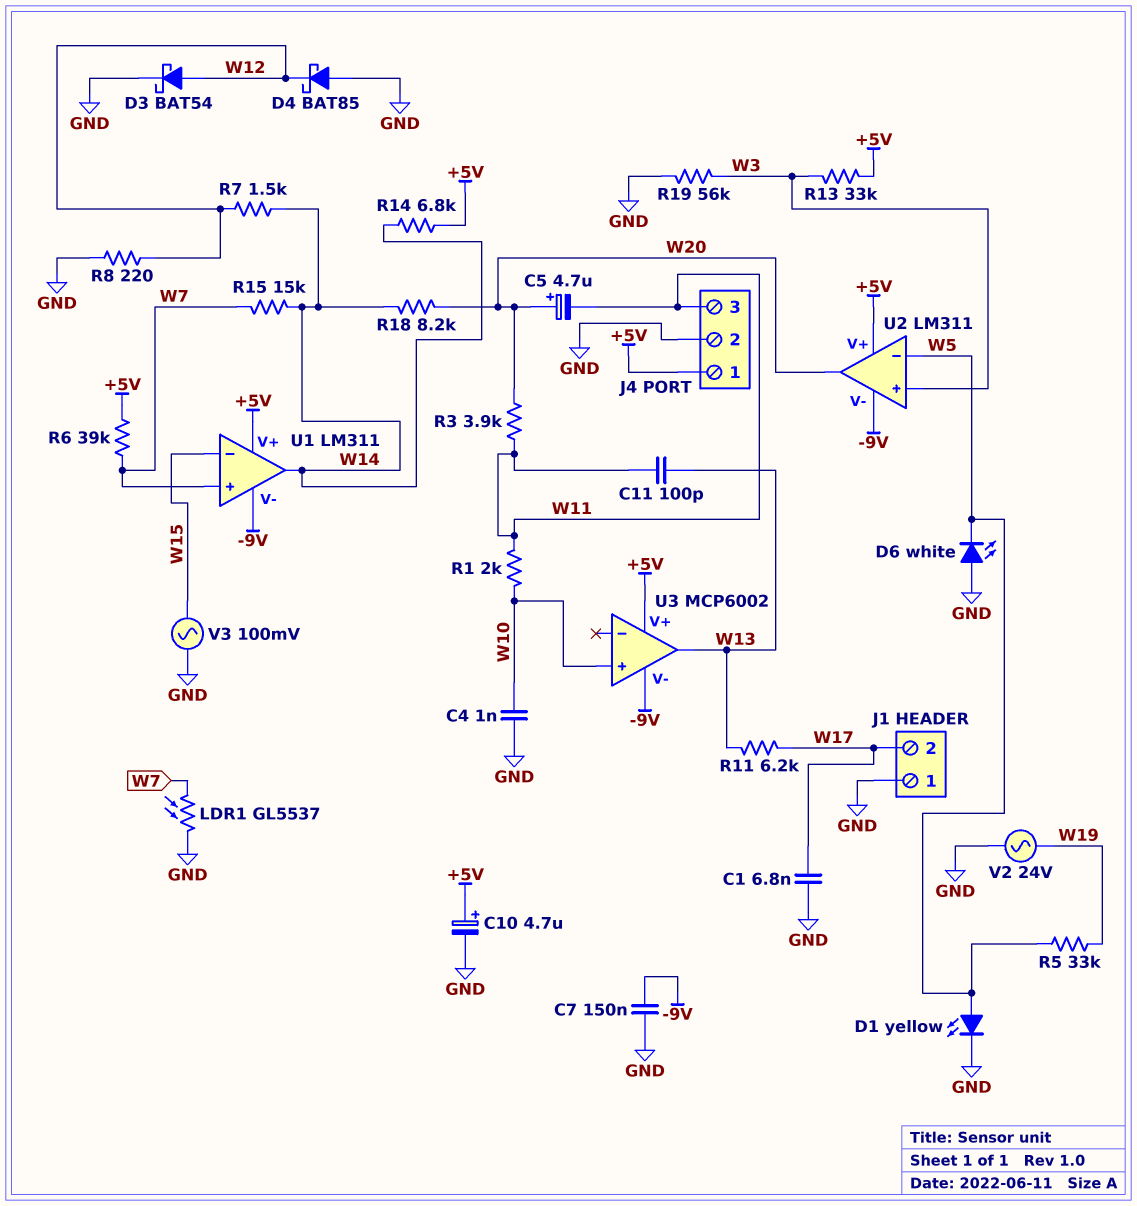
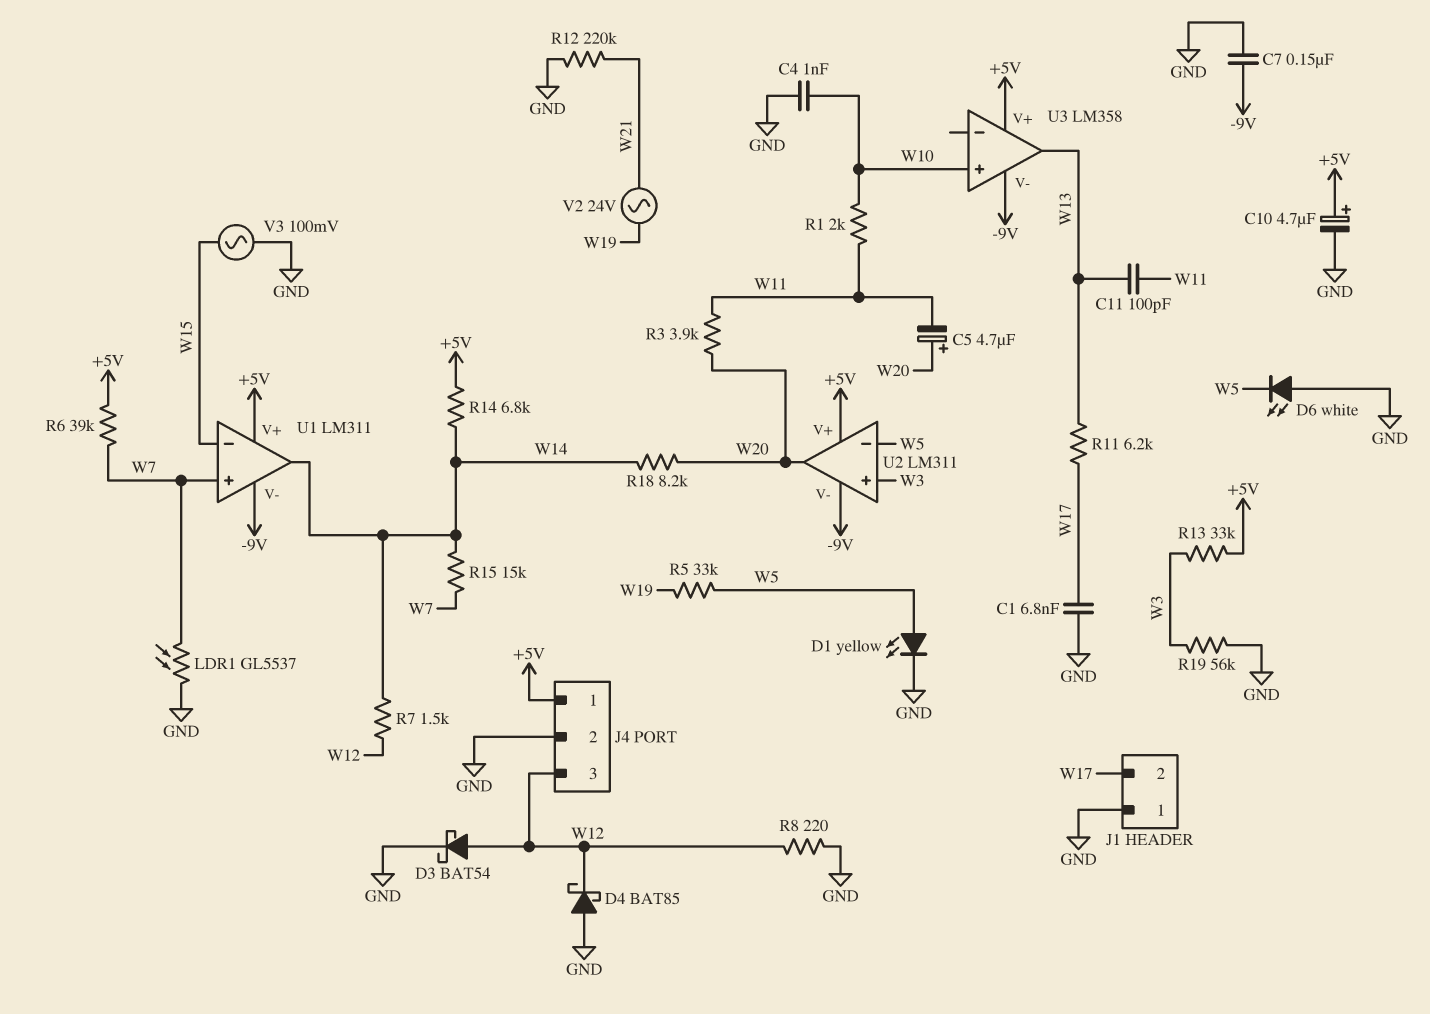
J4 pin 3: W11 -> W12
R12: none -> 220k (GND, W21)
U3: MCP6002 -> LM358
V2: AC 24V (GND, W19) -> AC 24V (W19, W21)

